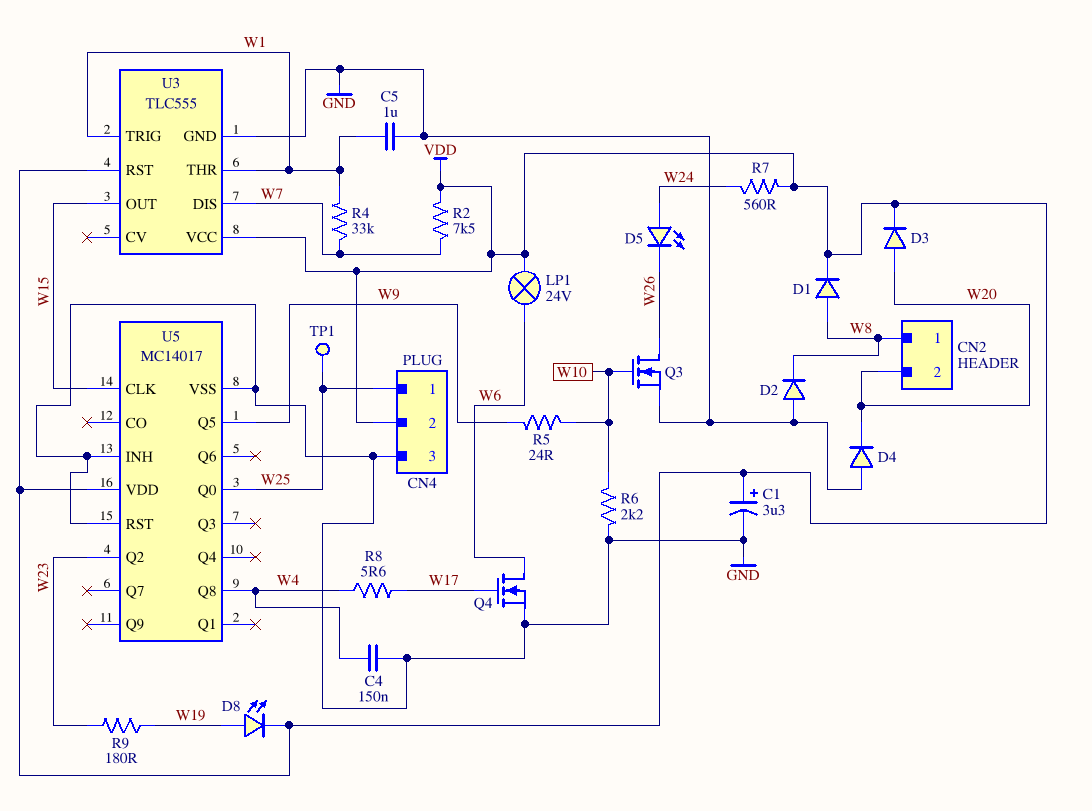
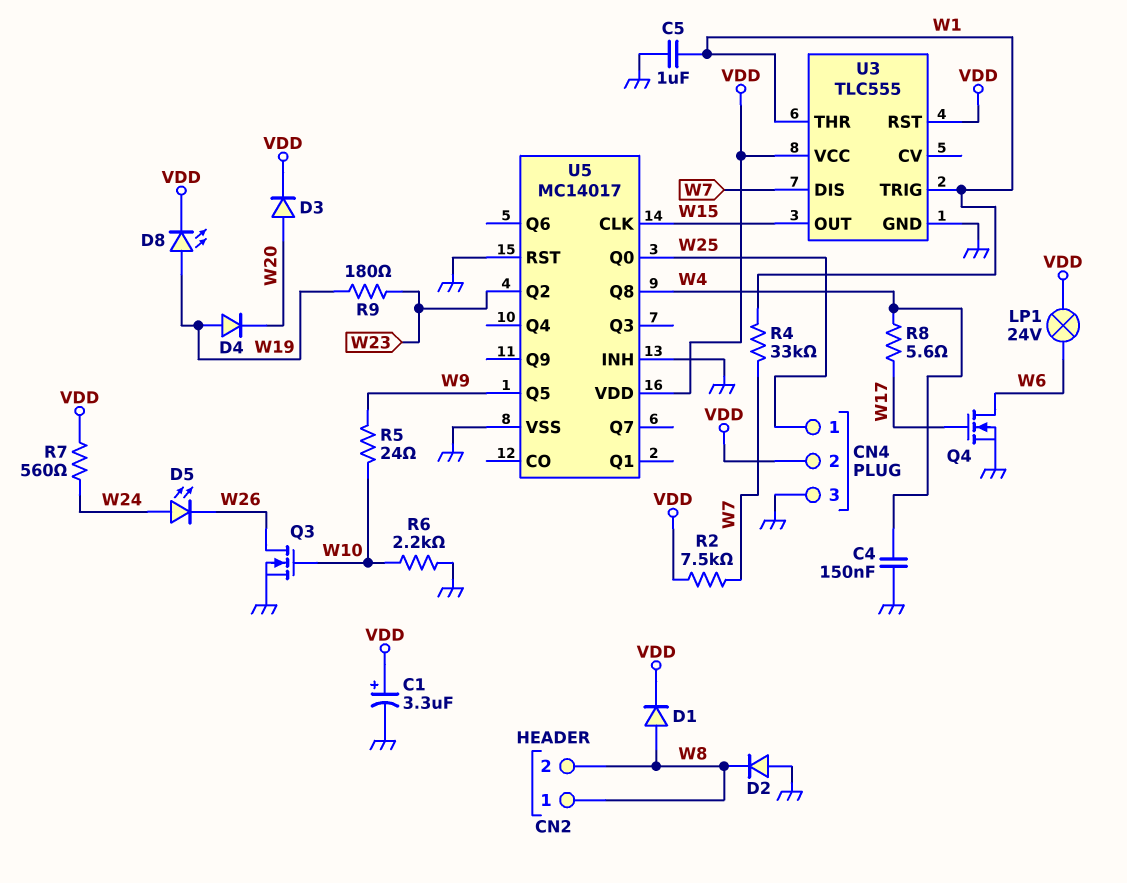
CN2 pin 2: W20 -> W8
D4: diode (A GND, K W20) -> diode (A W19, K W20)
TP1: test point (W25) -> none

